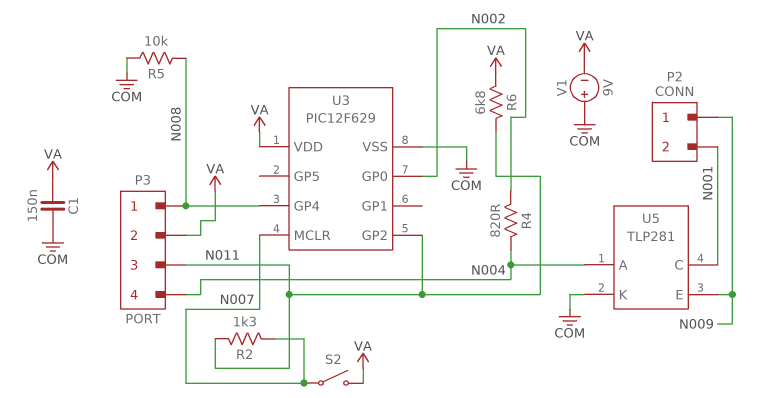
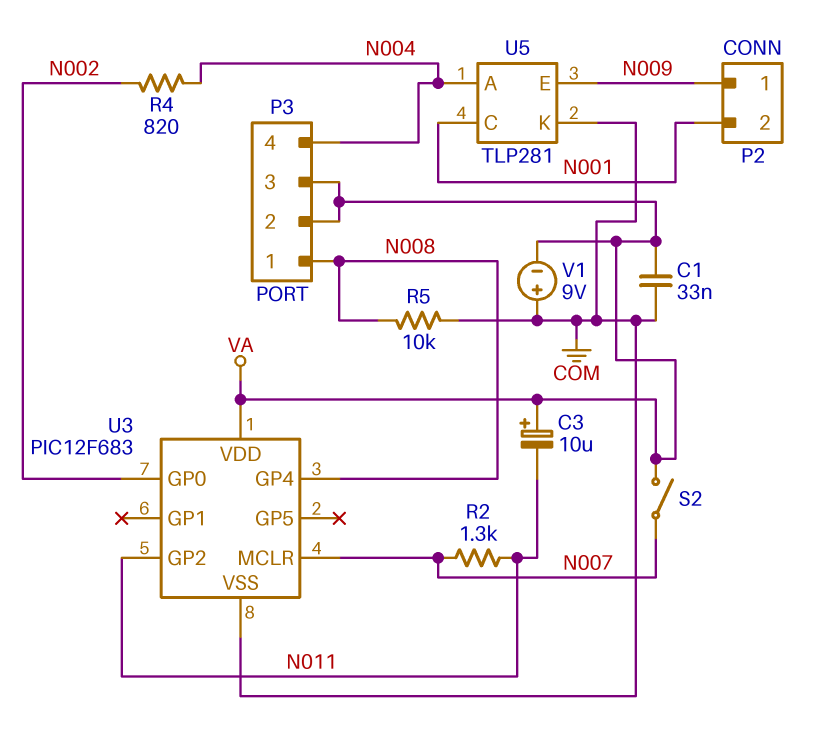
C1: 150nF (COM, VA) -> 33nF (COM, VA)
C3: none -> 10uF (plus VA, minus N011)
P3 pin 3: N011 -> VA
R6: 6.8k (N011, VA) -> none
U3: PIC12F629 -> PIC12F683

